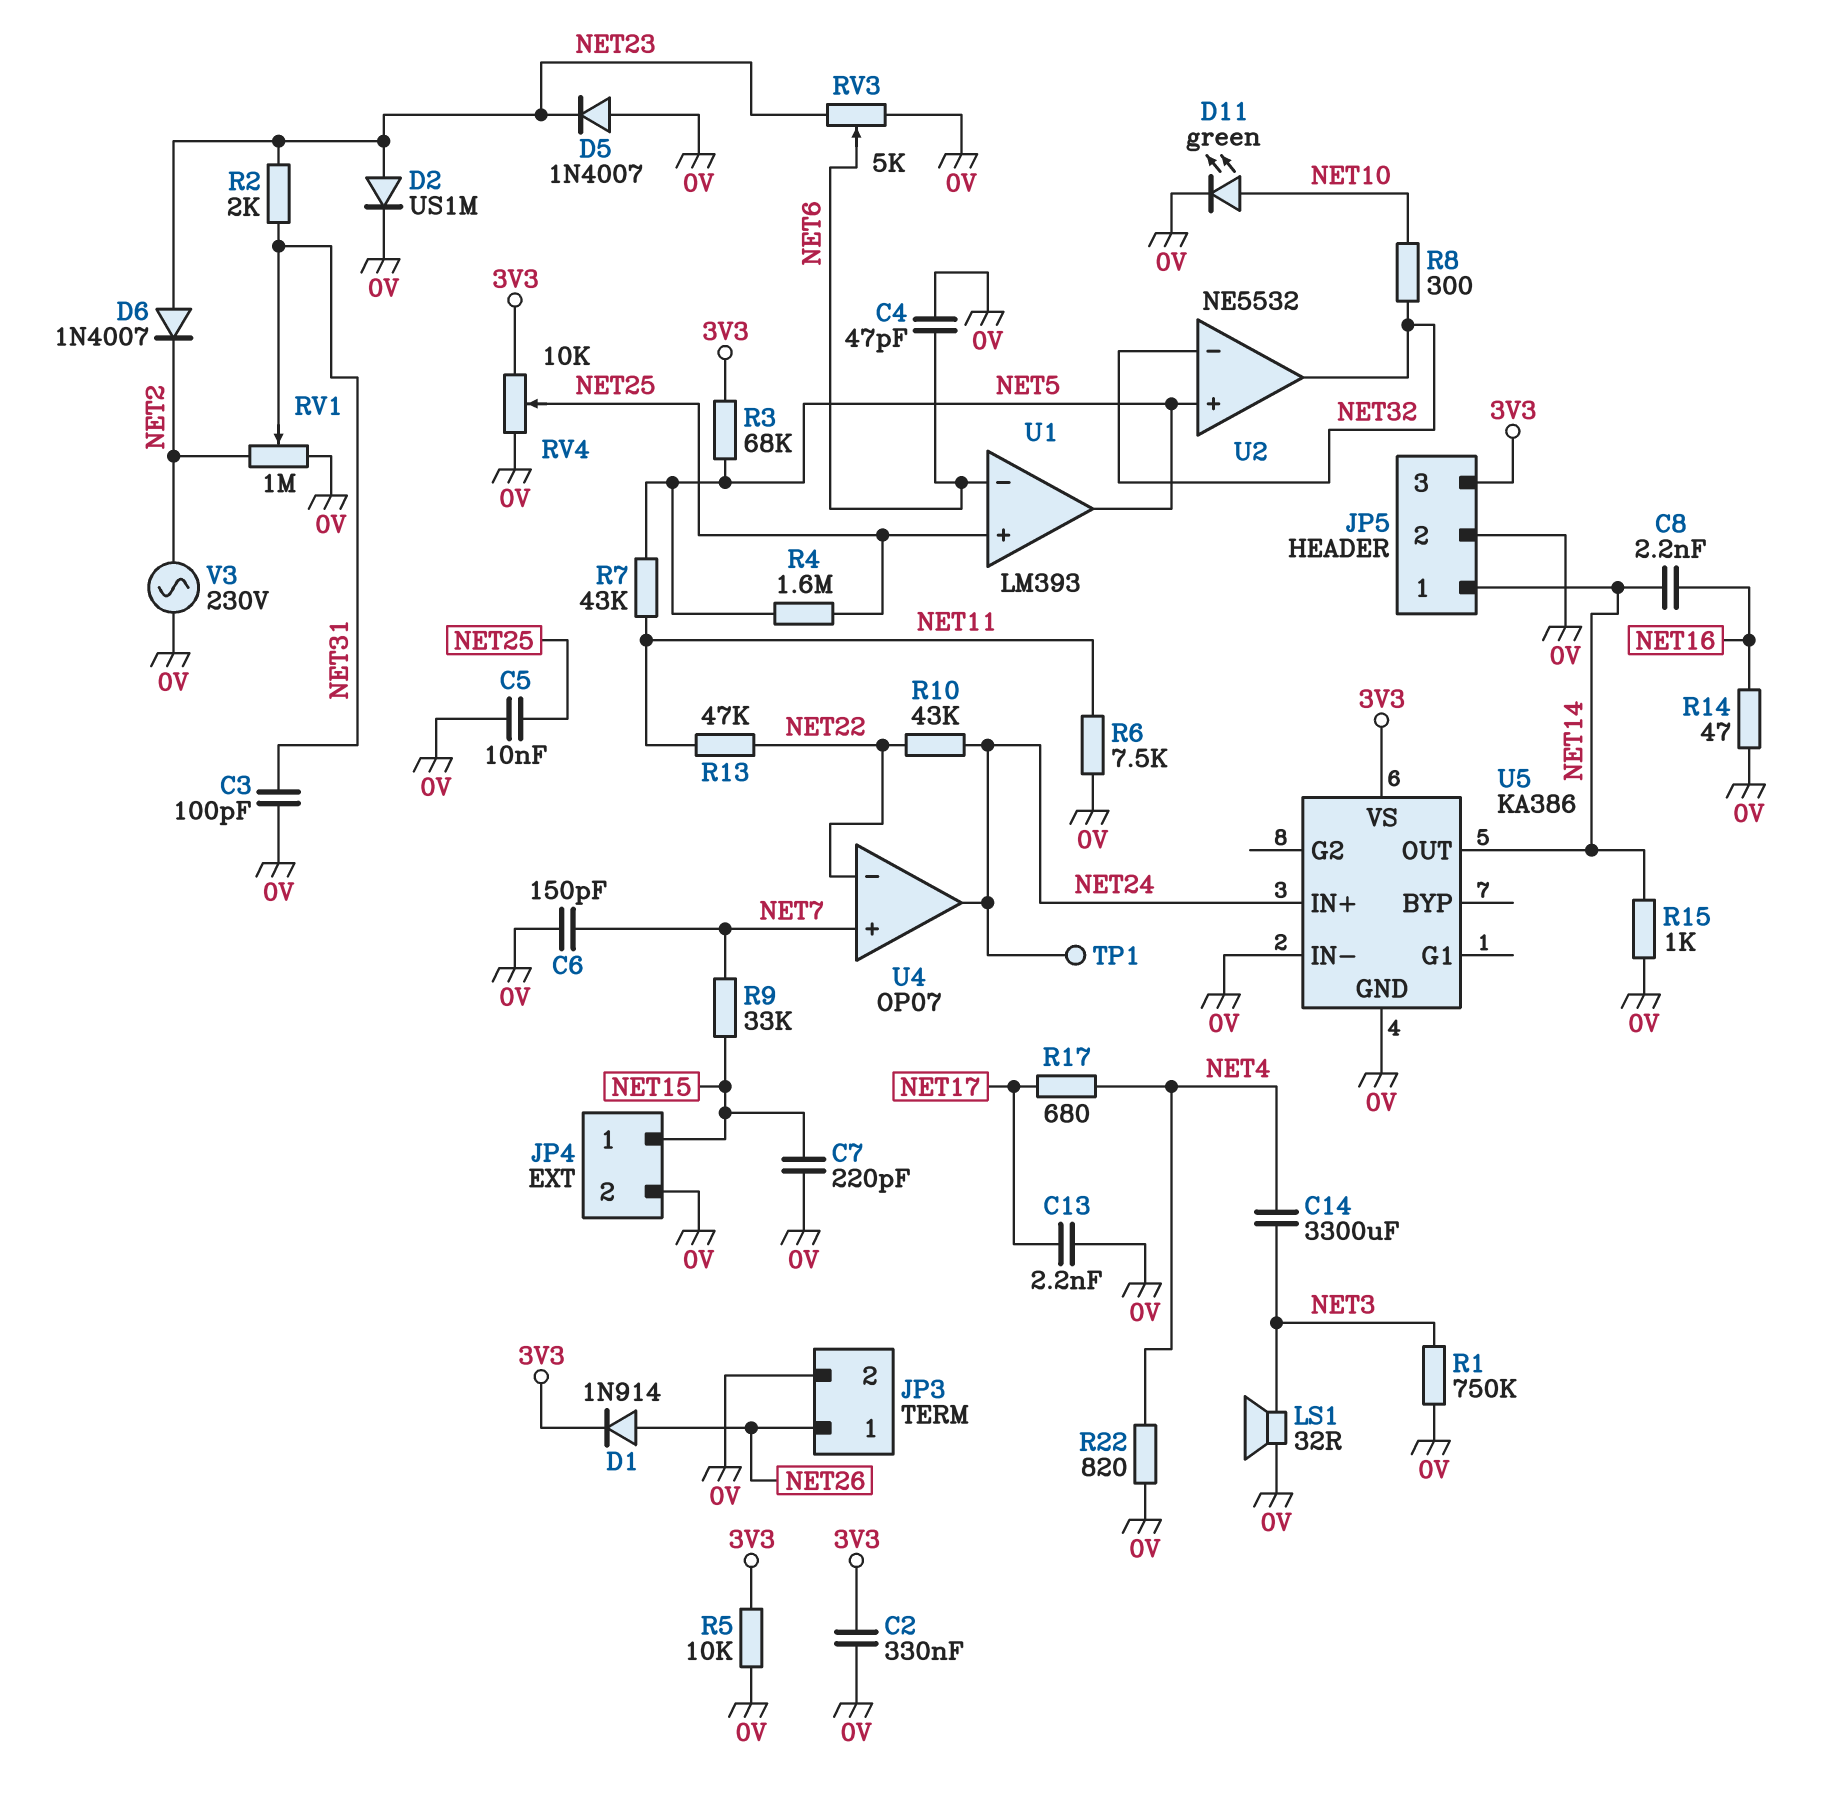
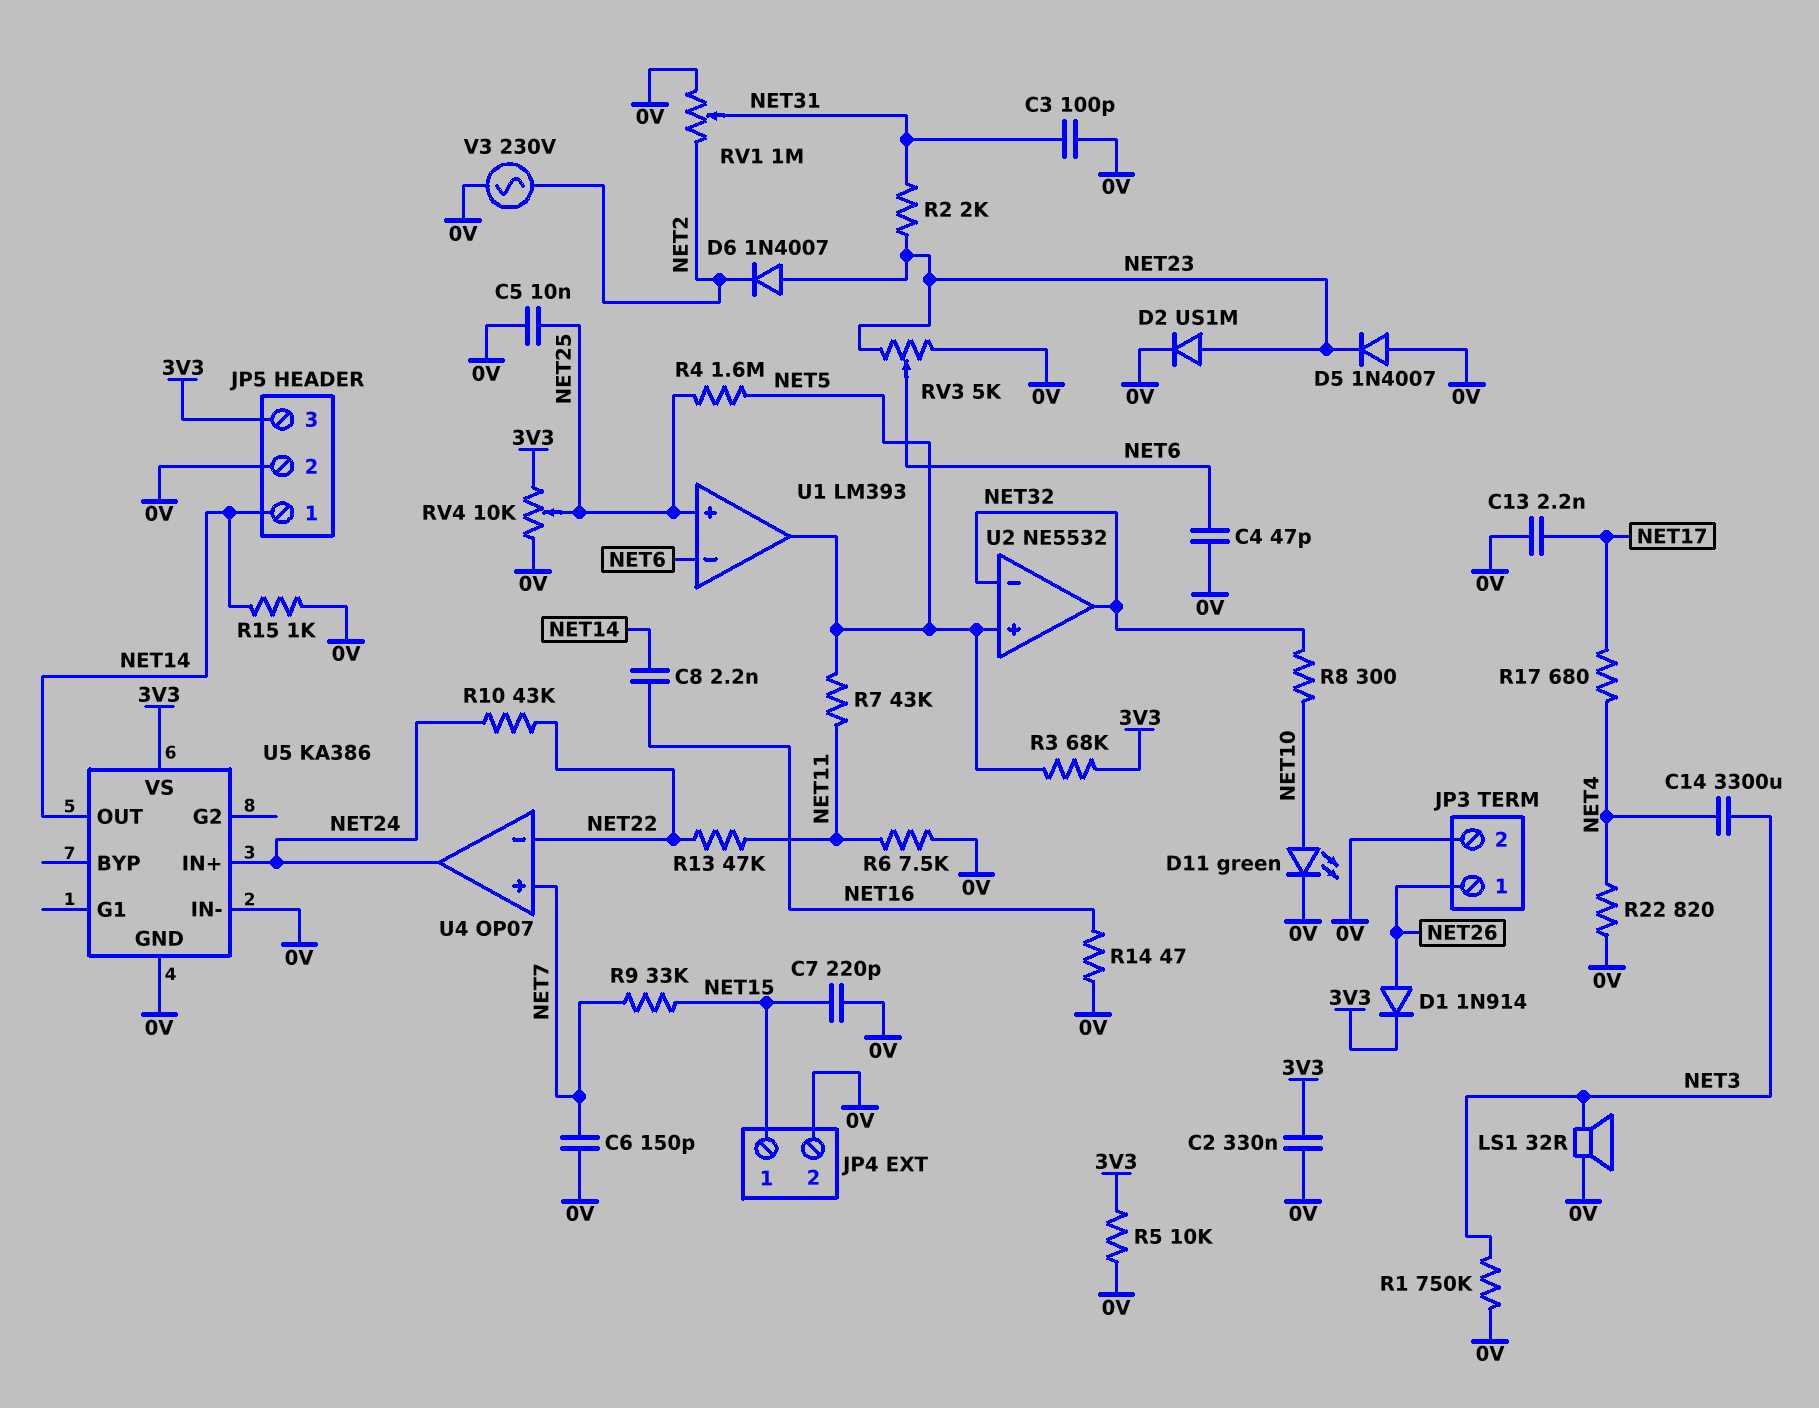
TP1: test point (NET24) -> none

